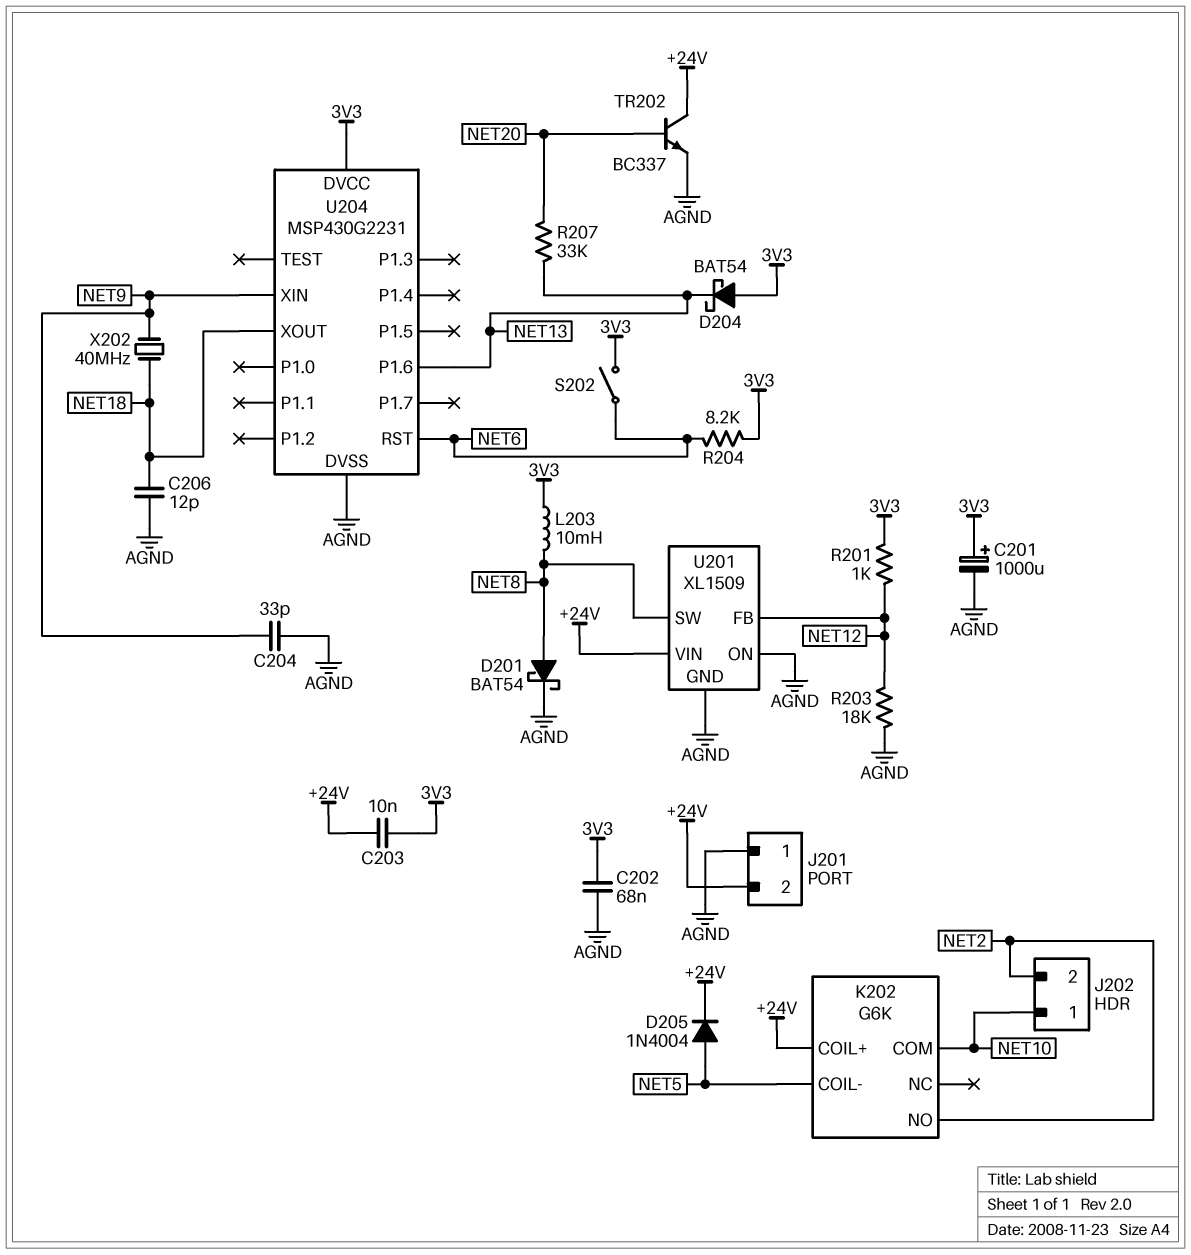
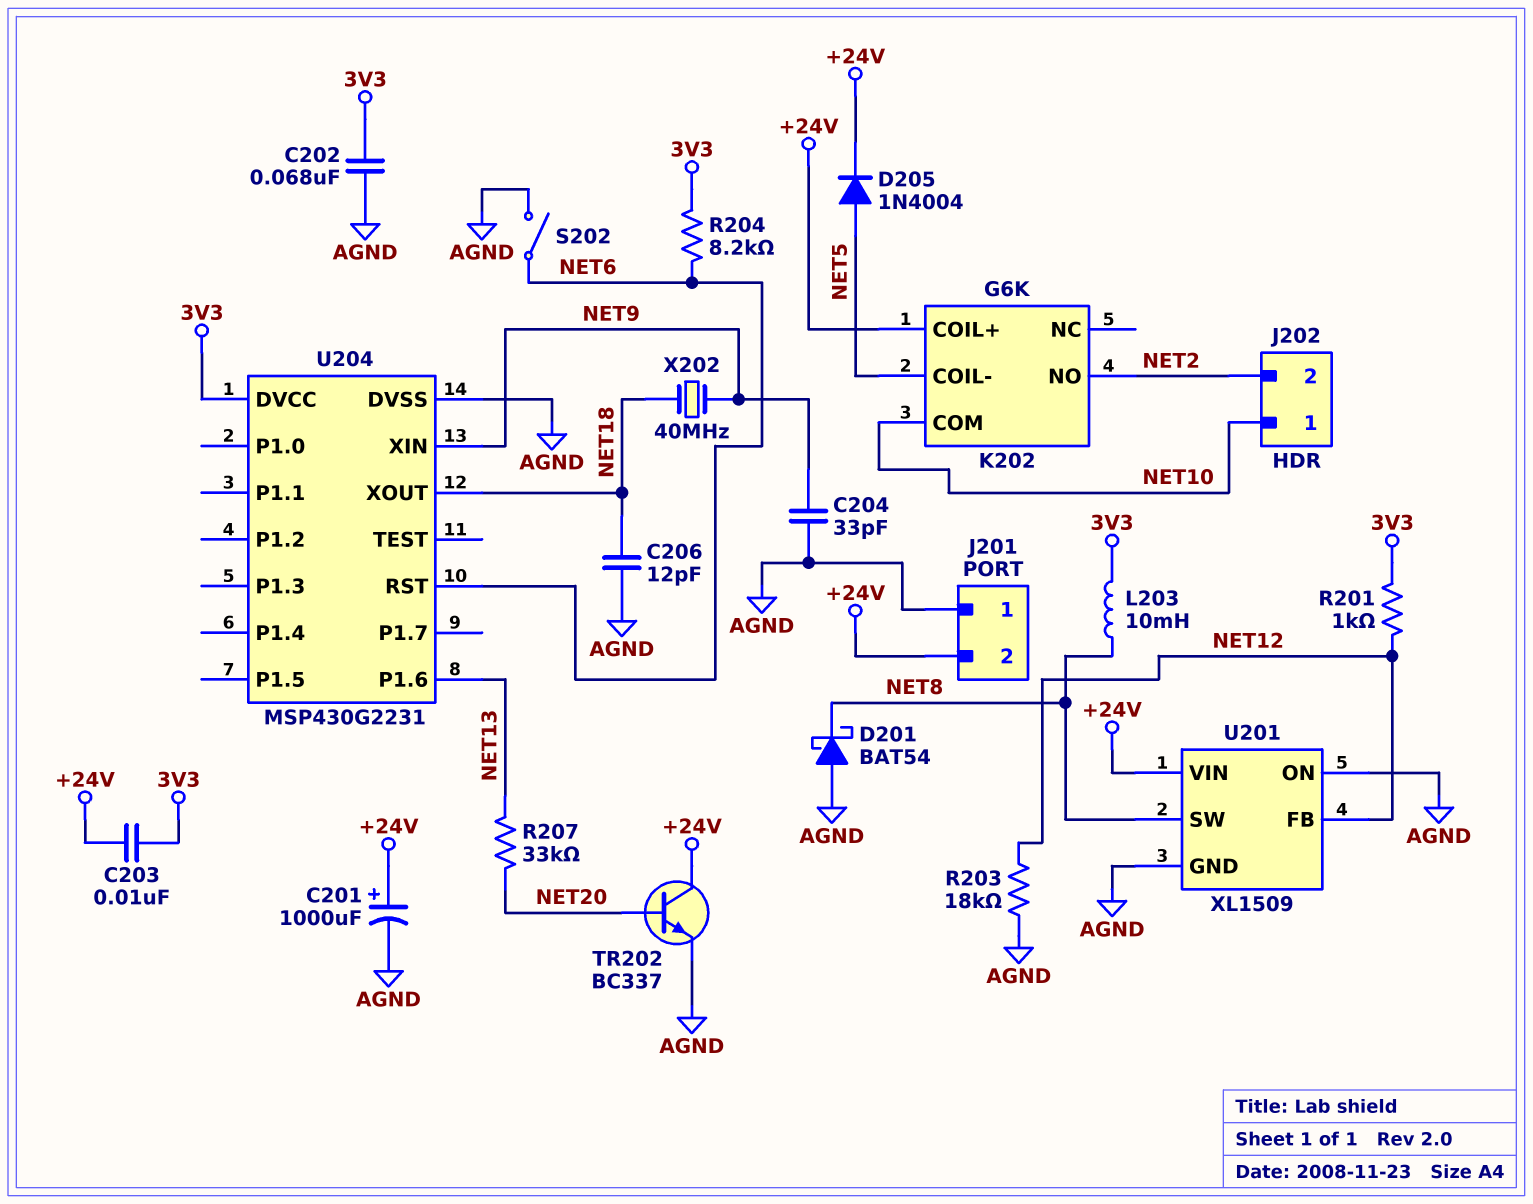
C201: 1000uF (plus 3V3, minus AGND) -> 1000uF (plus +24V, minus AGND)
D201: schottky BAT54 (A NET8, K AGND) -> schottky BAT54 (A AGND, K NET8)
D204: schottky BAT54 (A 3V3, K NET13) -> none
S202: switch (3V3, NET6) -> switch (AGND, NET6)

